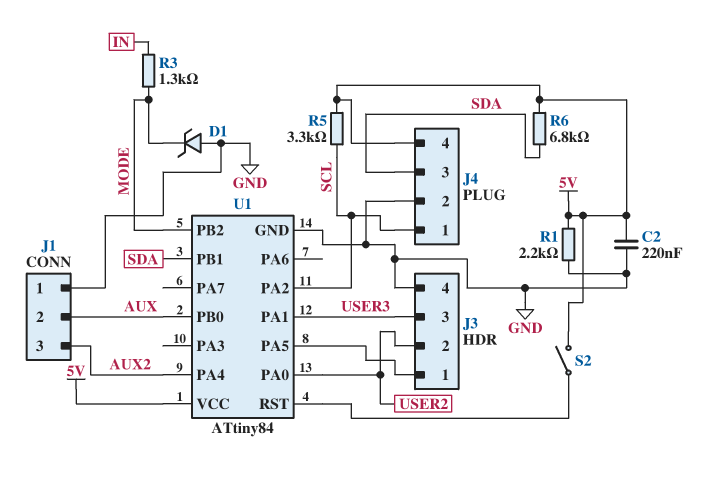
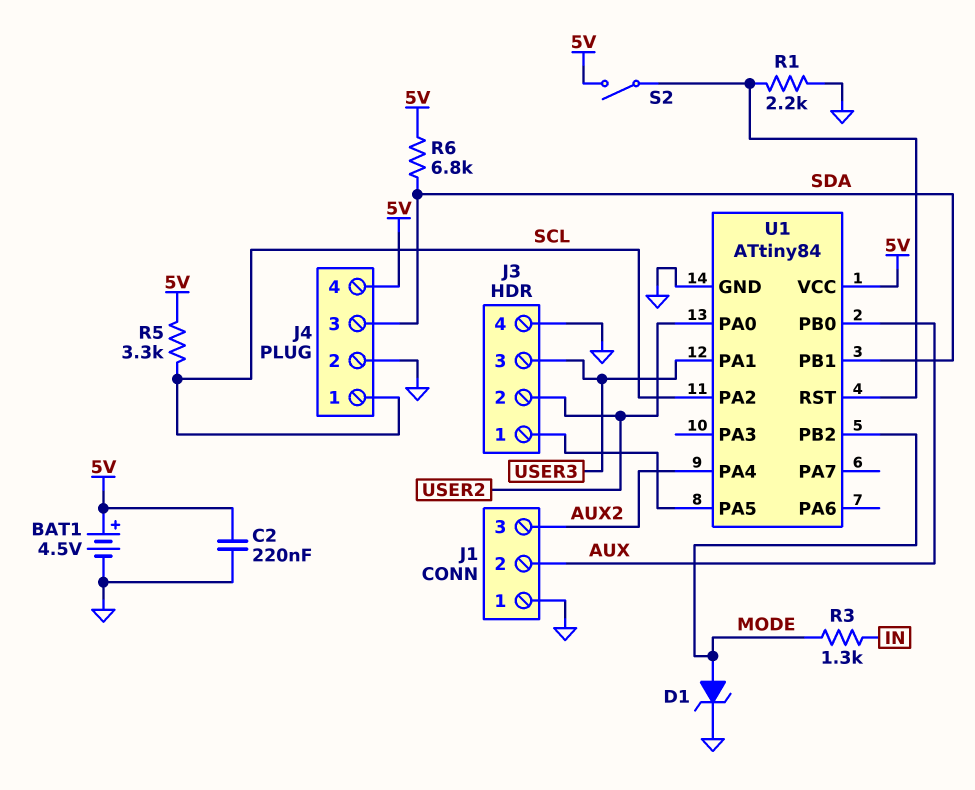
BAT1: none -> 4.5V (plus 5V, minus GND)
D1: zener (A GND, K MODE) -> zener (A MODE, K GND)
R1: 2.2k (5V, GND) -> 2.2k (GND, U1/RST)

